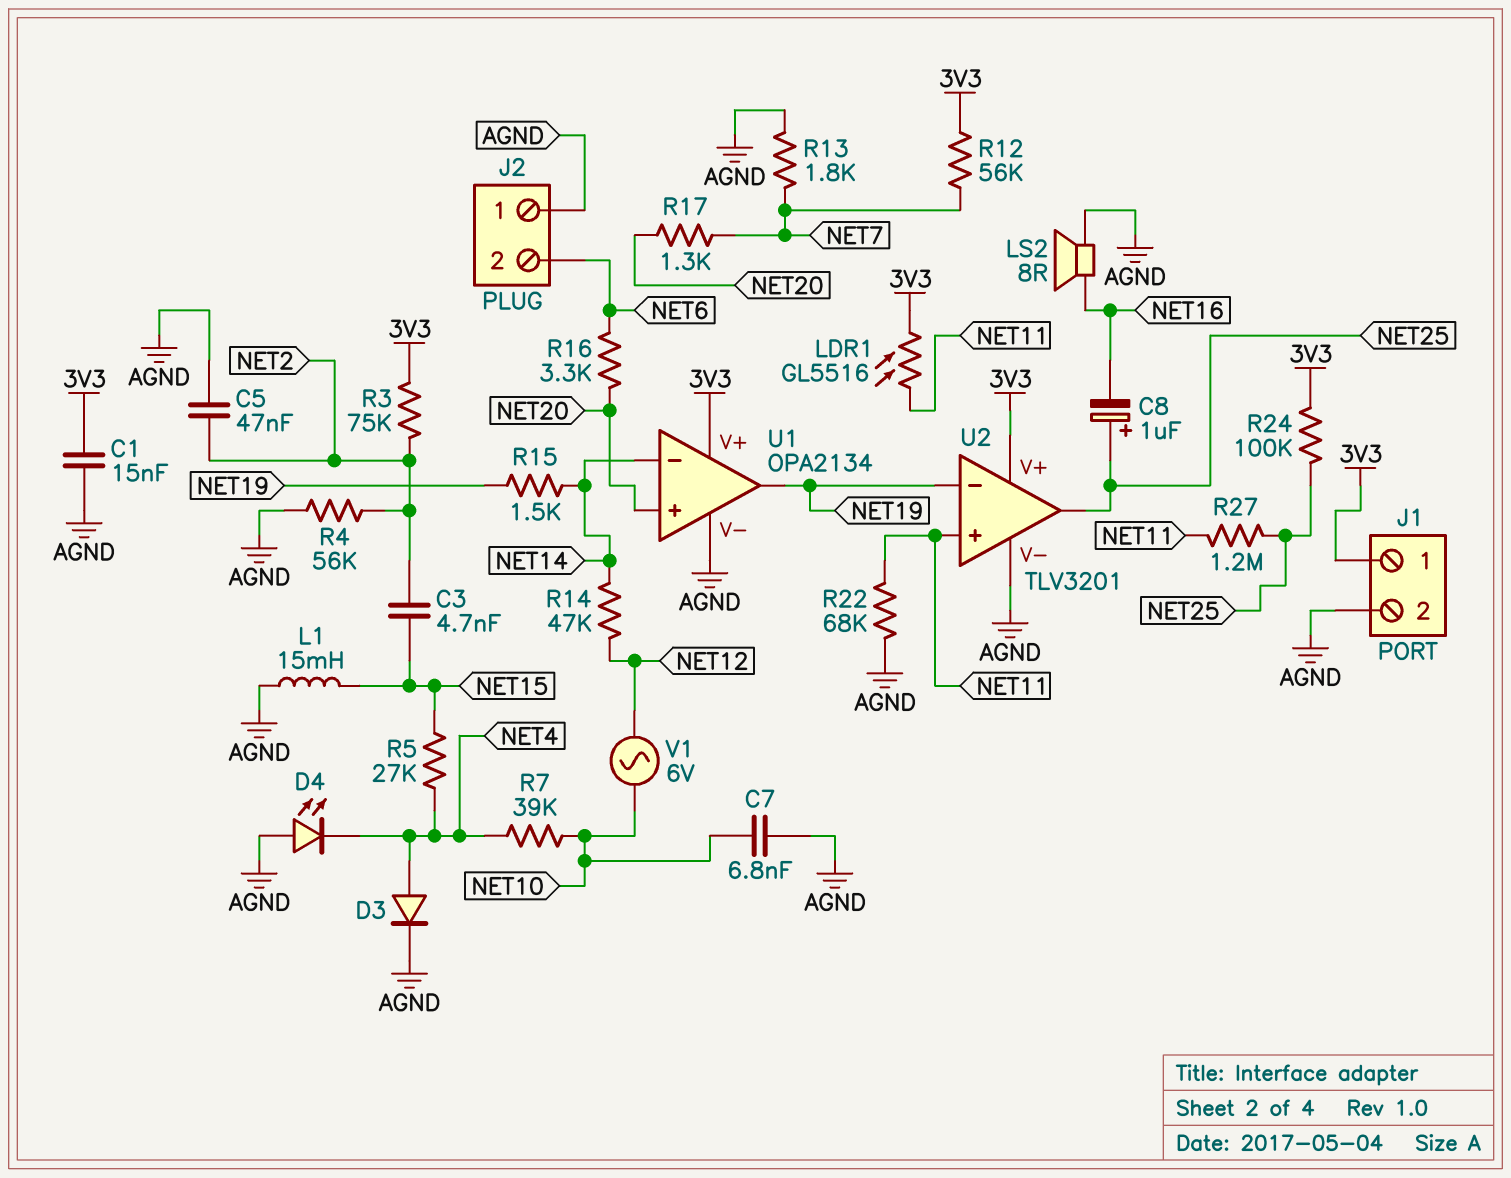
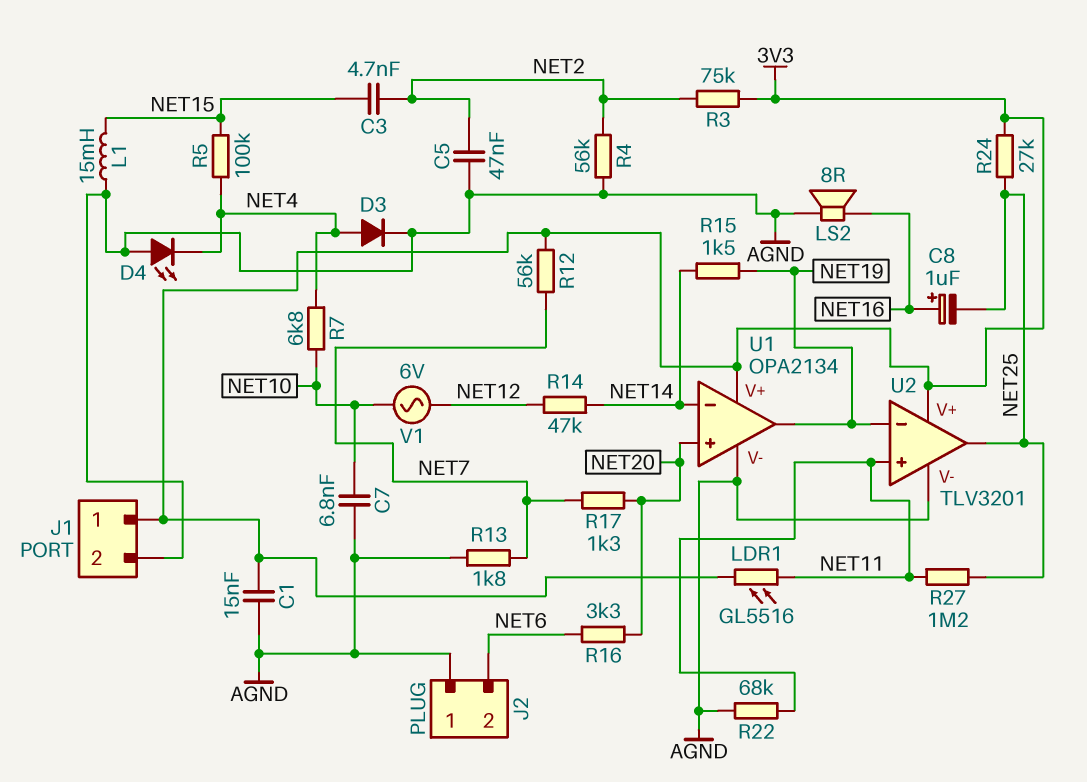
C8: 1uF (plus NET25, minus NET16) -> 1uF (plus NET16, minus NET25)
R5: 27k (NET4, NET15) -> 100k (NET4, NET15)
R7: 39k (NET4, NET10) -> 6.8k (NET4, NET10)
R24: 100k (3V3, NET25) -> 27k (3V3, NET25)

